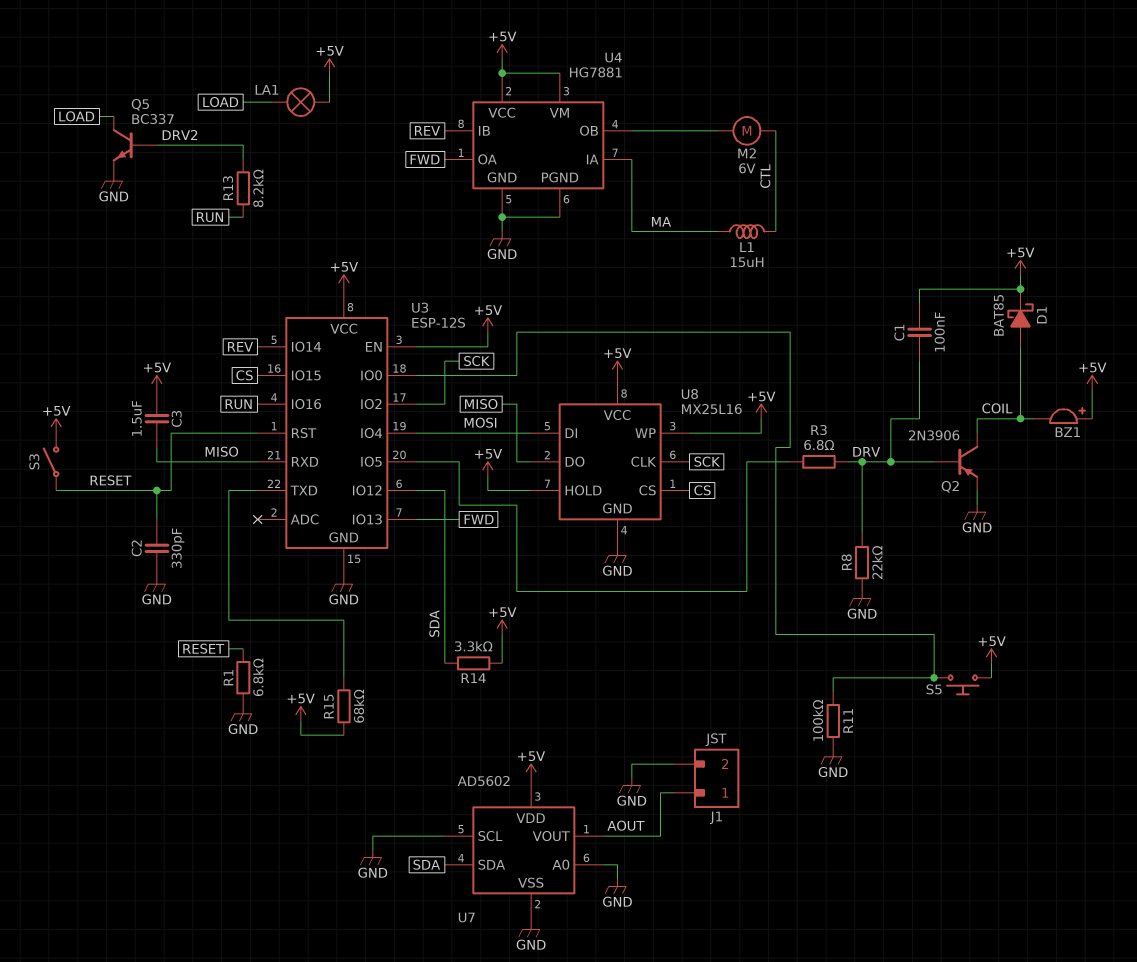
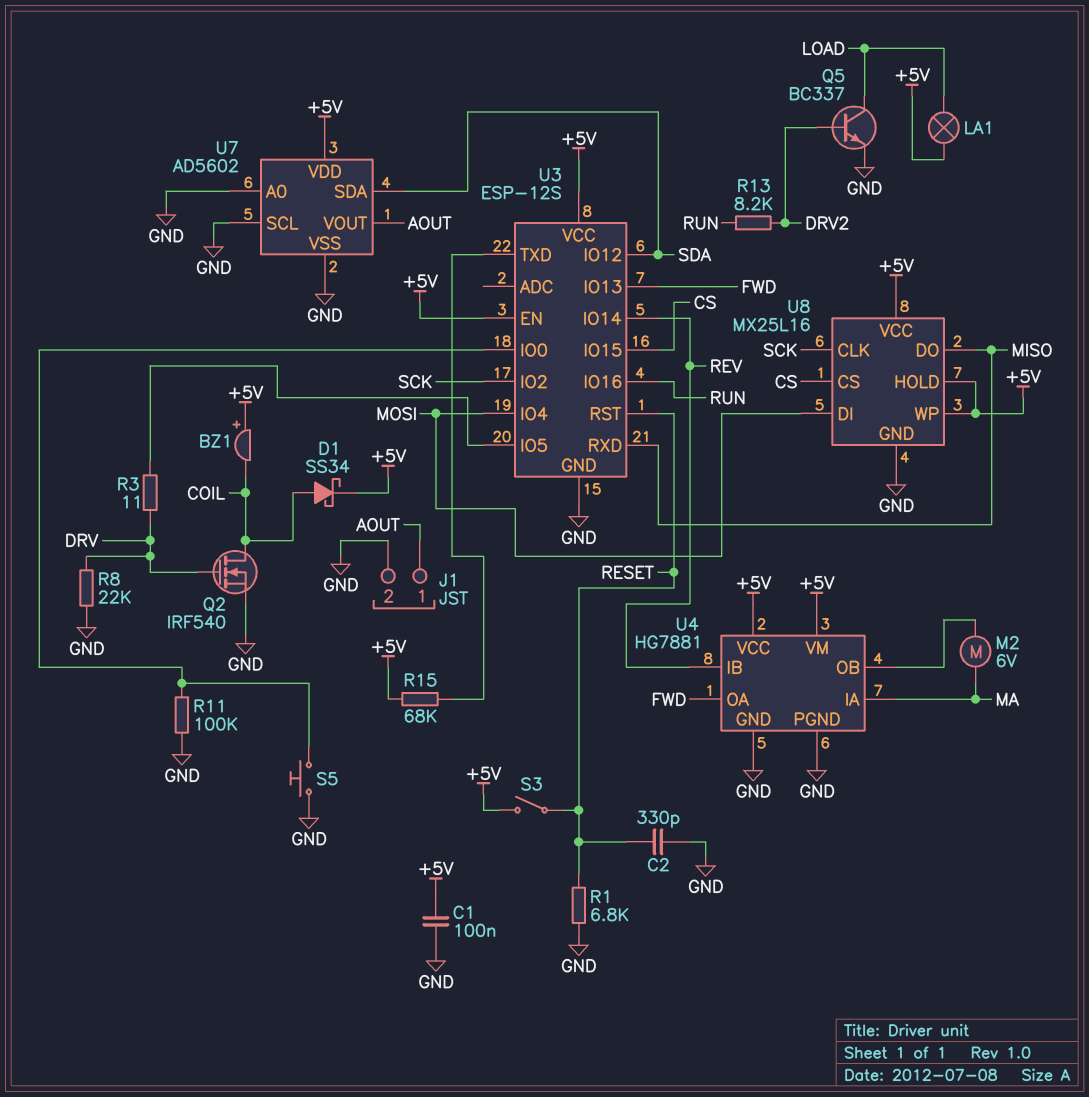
C1: 100nF (+5V, DRV) -> 100nF (+5V, GND)
C3: 1.5uF (+5V, MISO) -> none
D1: schottky BAT85 (A COIL, K +5V) -> schottky SS34 (A COIL, K +5V)
L1: 15uH (CTL, MA) -> none
M2: motor 6V (CTL, U4/OB) -> motor 6V (MA, U4/OB)
Q2: PNP 2N3906 (B DRV, C COIL, E GND) -> NMOS IRF540 (G DRV, D COIL, S GND)
R3: 6.8 (DRV, U3/IO5) -> 11 (DRV, U3/IO5)
R14: 3.3k (+5V, SDA) -> none
S5: button (+5V, U3/IO0) -> button (GND, U3/IO0)

